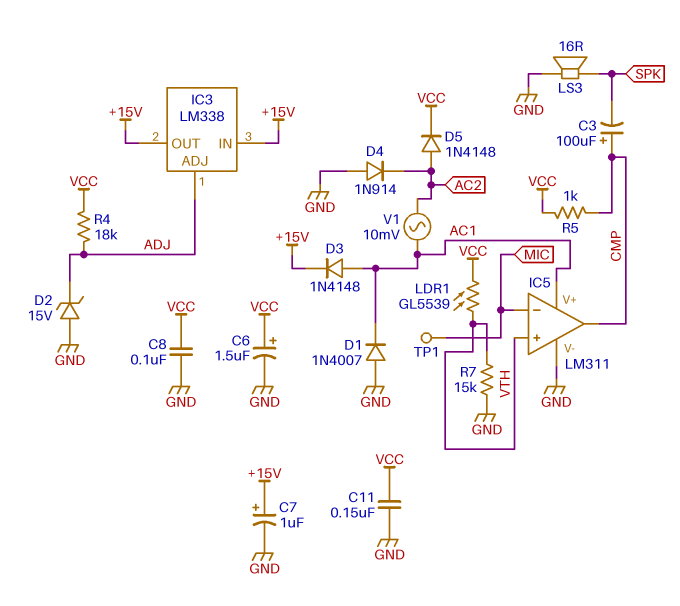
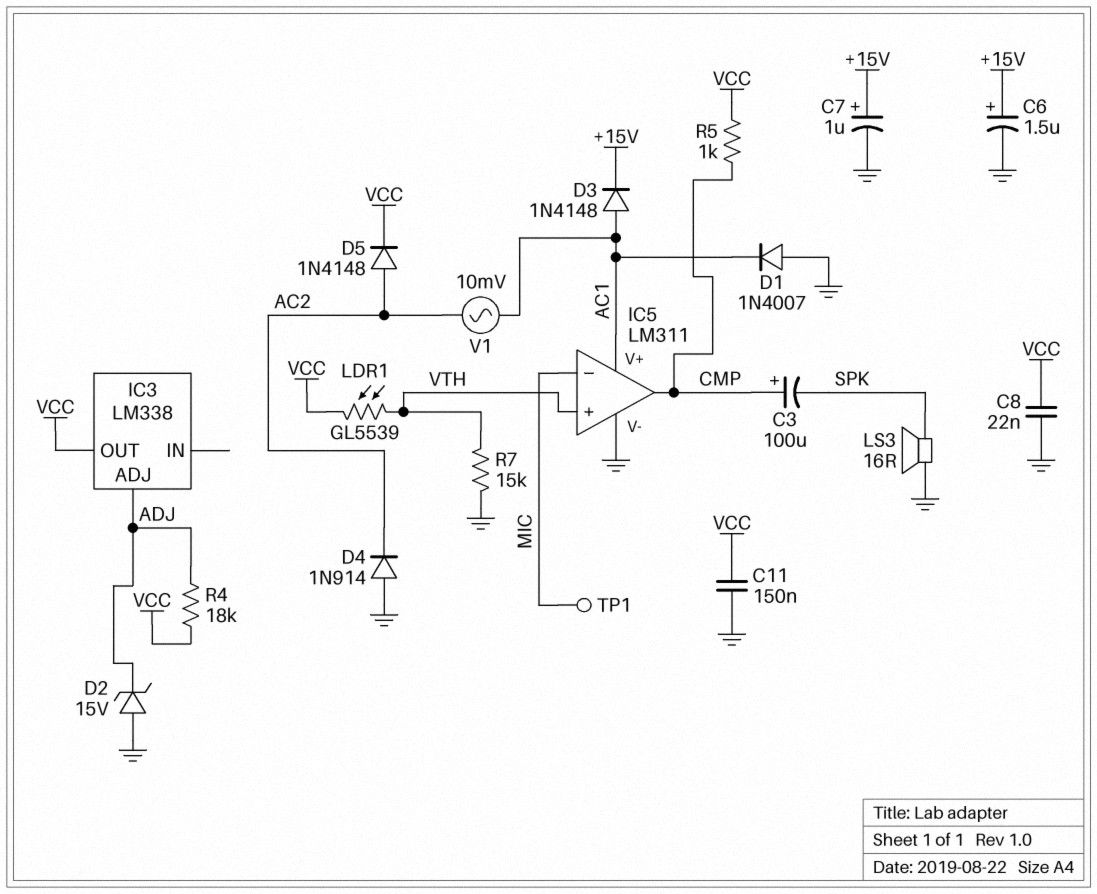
C6: 1.5uF (plus VCC, minus GND) -> 1.5uF (plus +15V, minus GND)
C8: 100nF (GND, VCC) -> 22nF (GND, VCC)
IC3 pin IN: +15V -> none
IC3 pin OUT: +15V -> VCC

